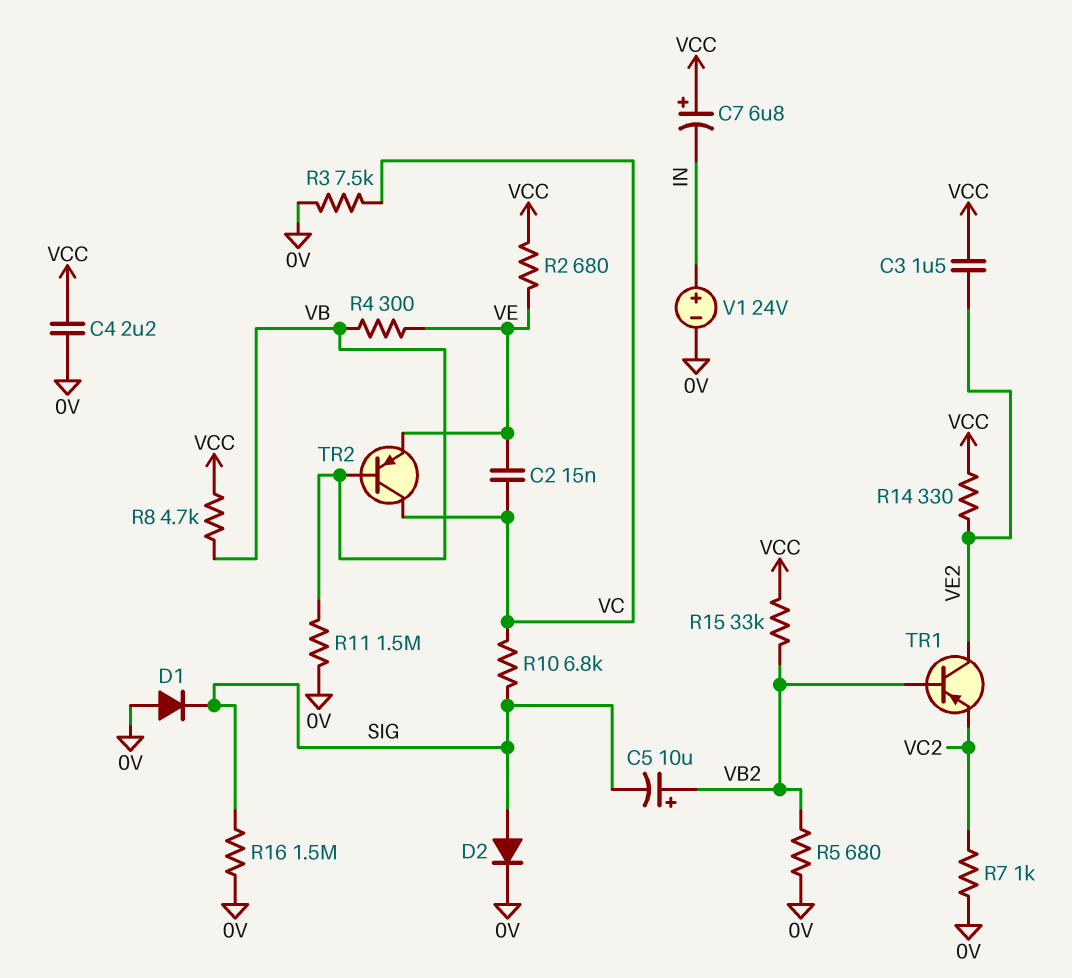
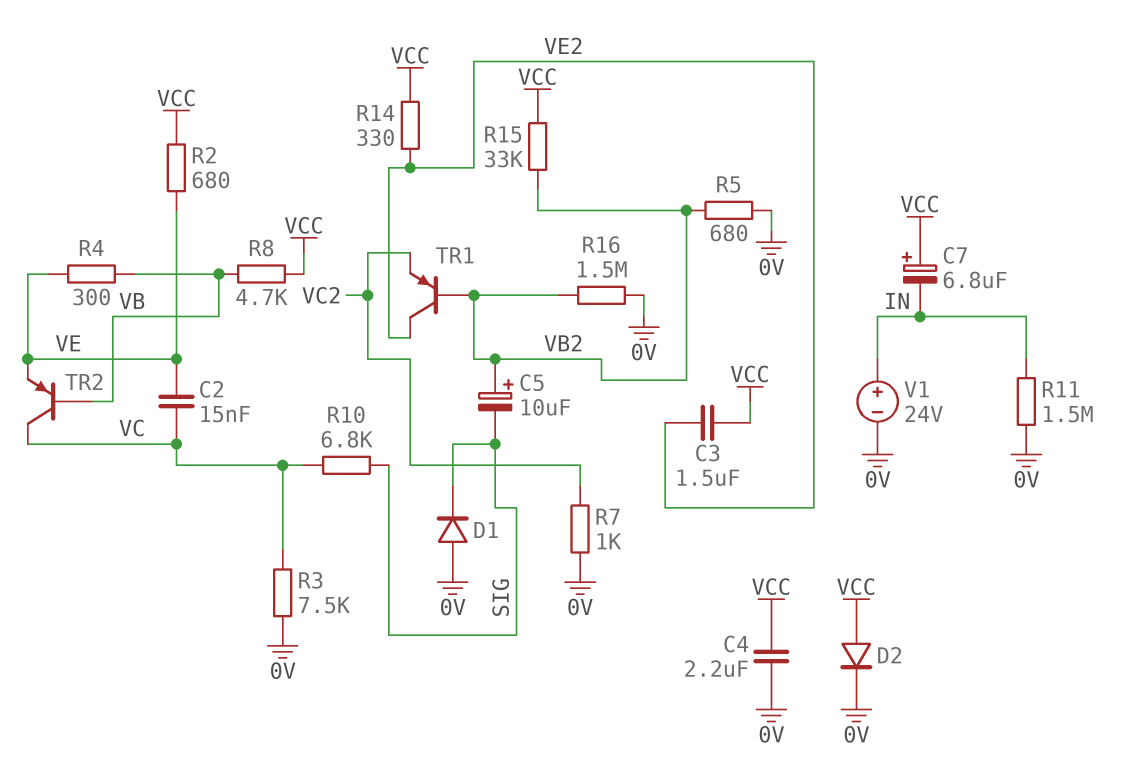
D2: diode (A SIG, K 0V) -> diode (A VCC, K 0V)
R11: 1.5M (0V, VB) -> 1.5M (0V, IN)
R16: 1.5M (0V, SIG) -> 1.5M (0V, VB2)

